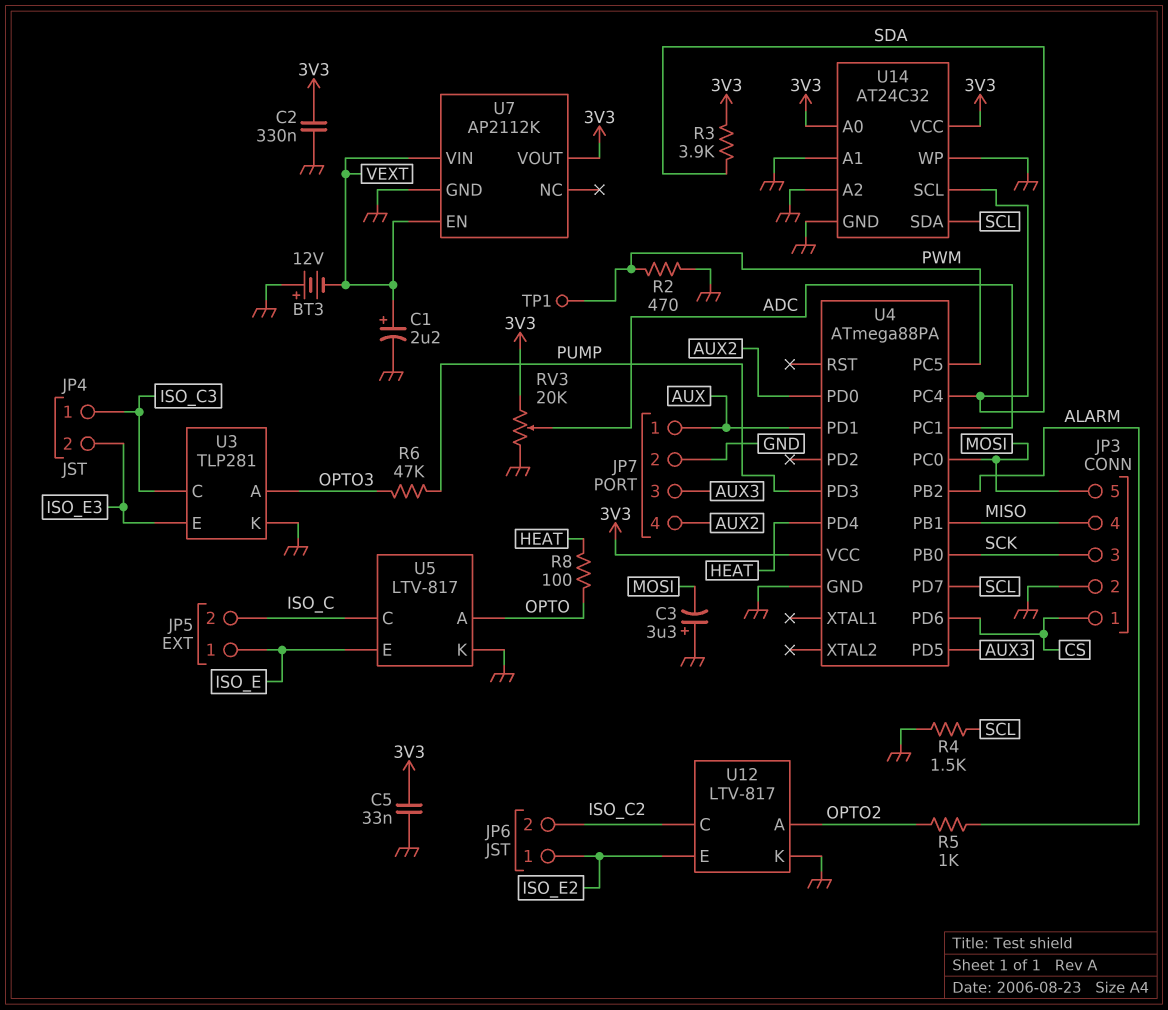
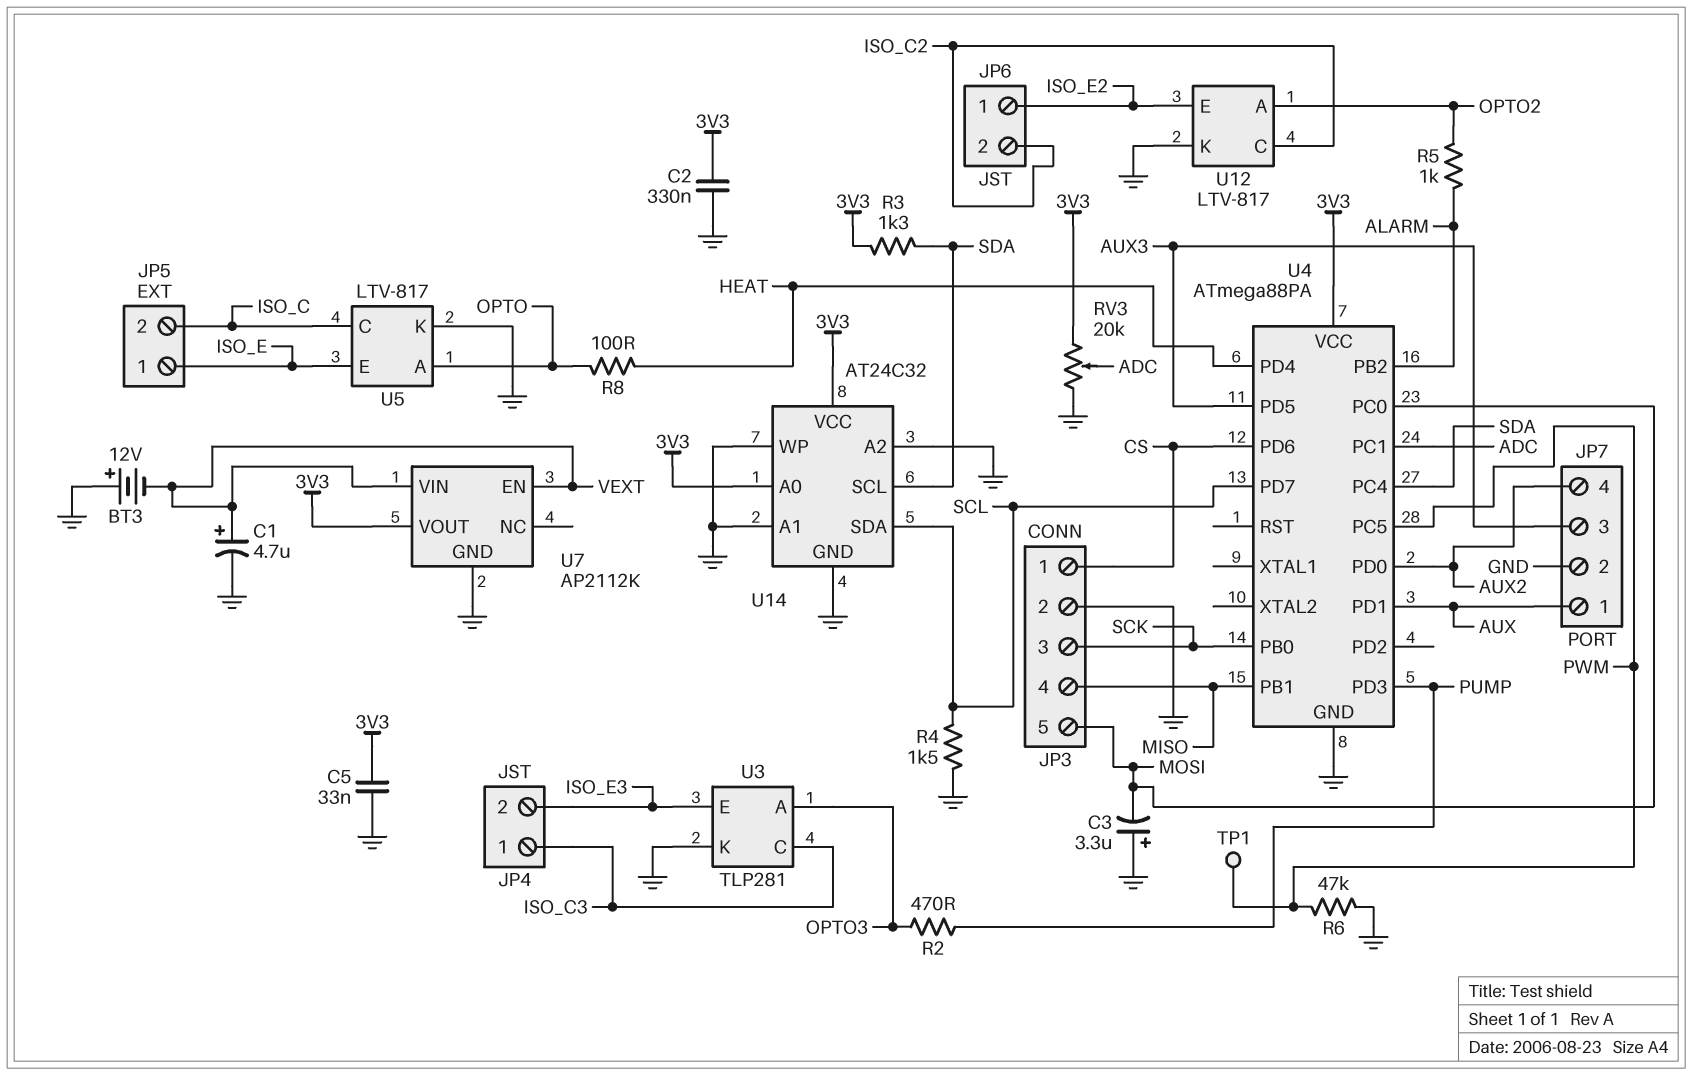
C1: 2.2uF (plus VEXT, minus GND) -> 4.7uF (plus VEXT, minus GND)
R2: 470 (GND, PWM) -> 470 (OPTO3, PUMP)
R3: 3.9k (3V3, SDA) -> 1.3k (3V3, SDA)
R6: 47k (OPTO3, PUMP) -> 47k (GND, PWM)

